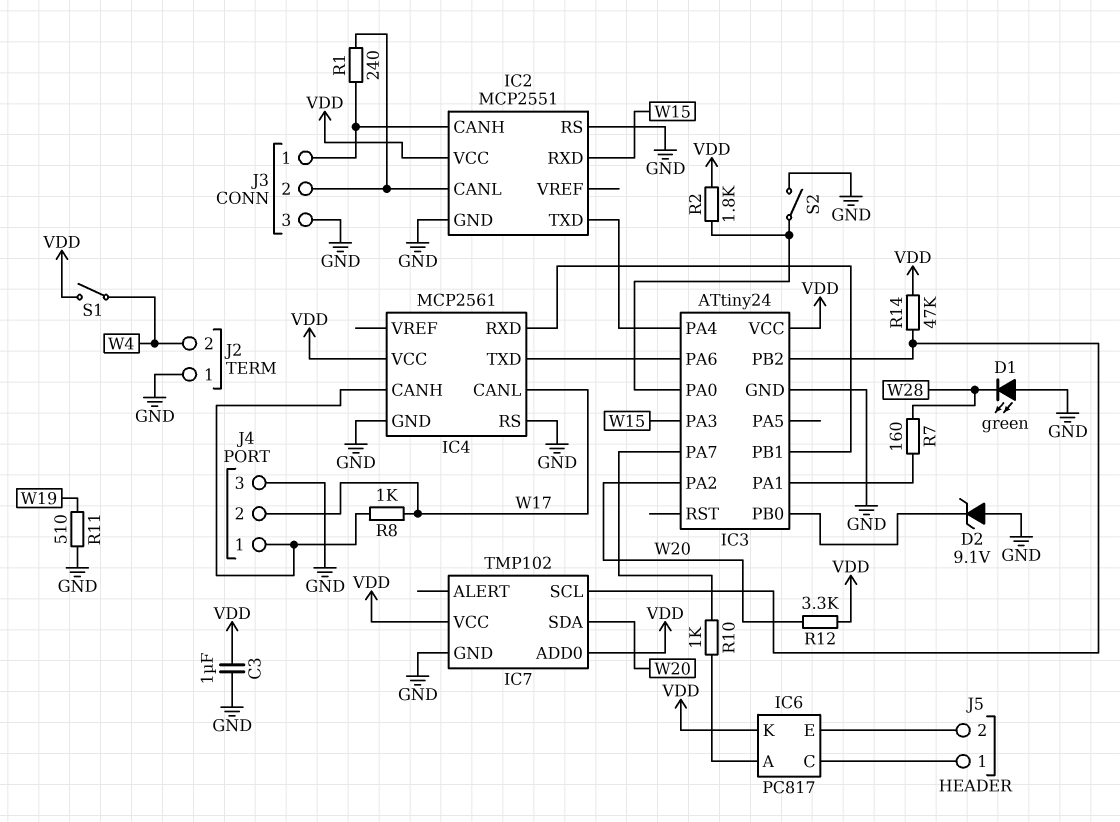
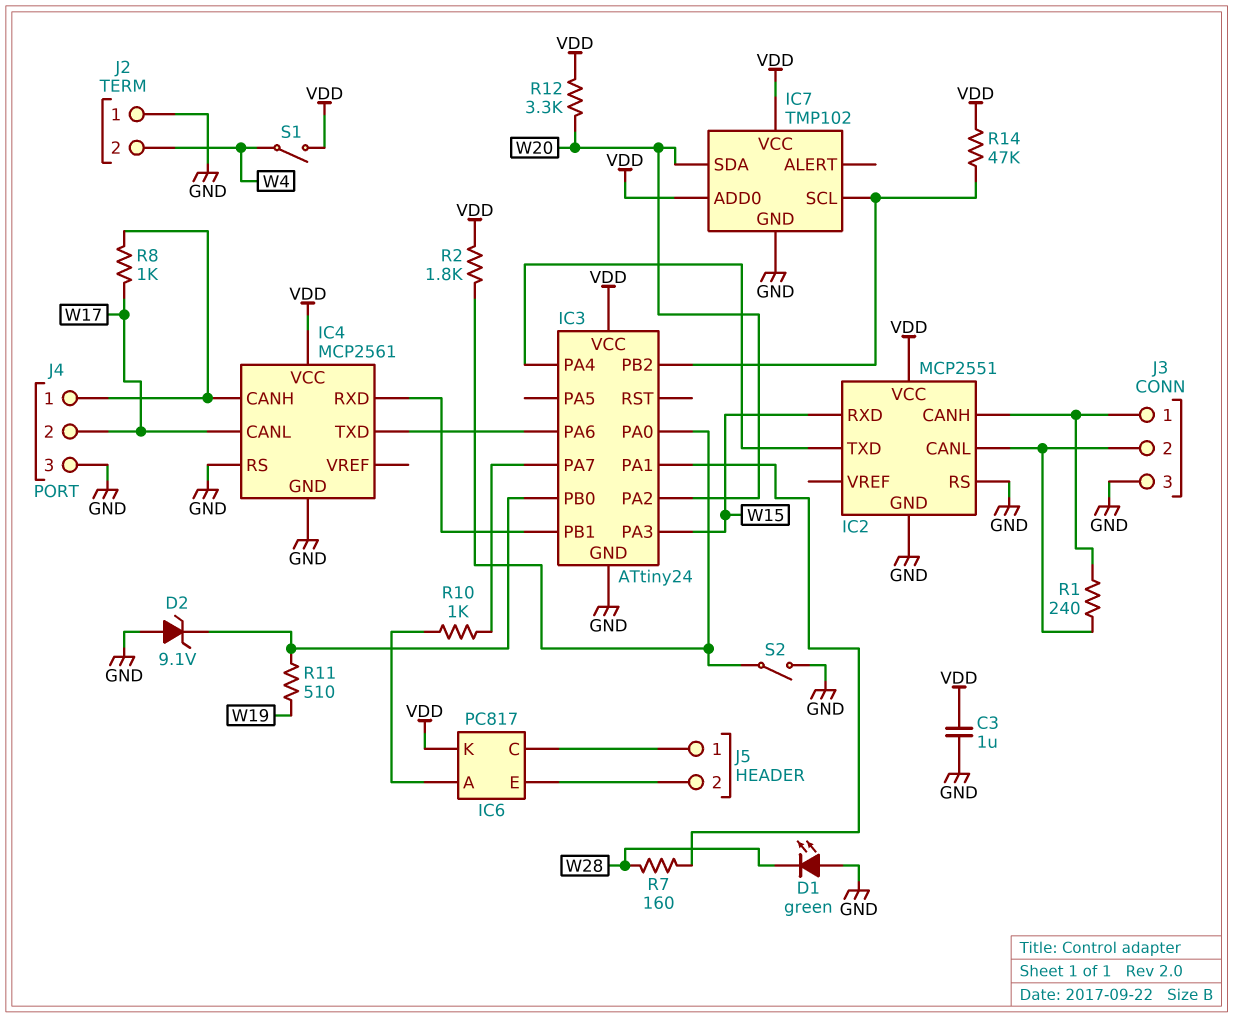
R11: 510 (GND, W19) -> 510 (IC3/PB0, W19)

